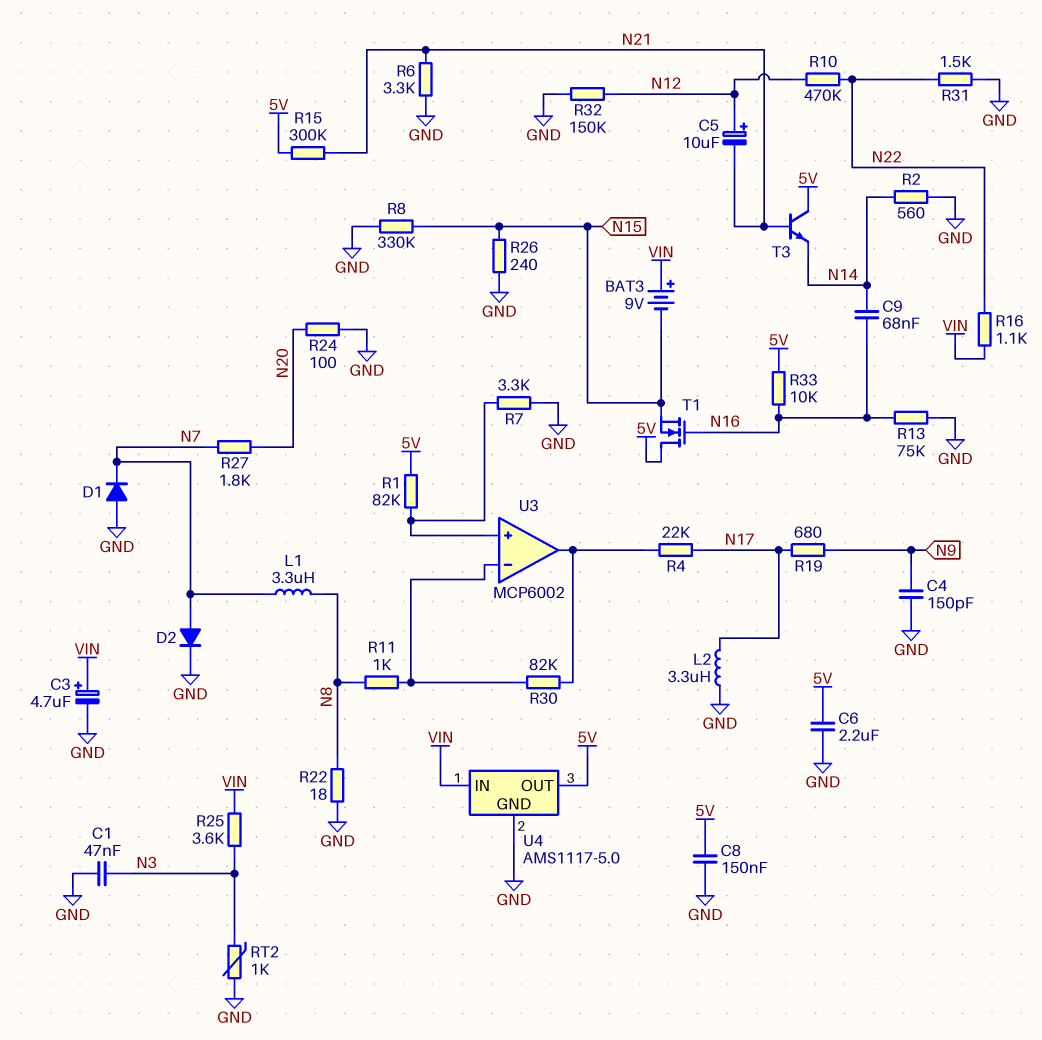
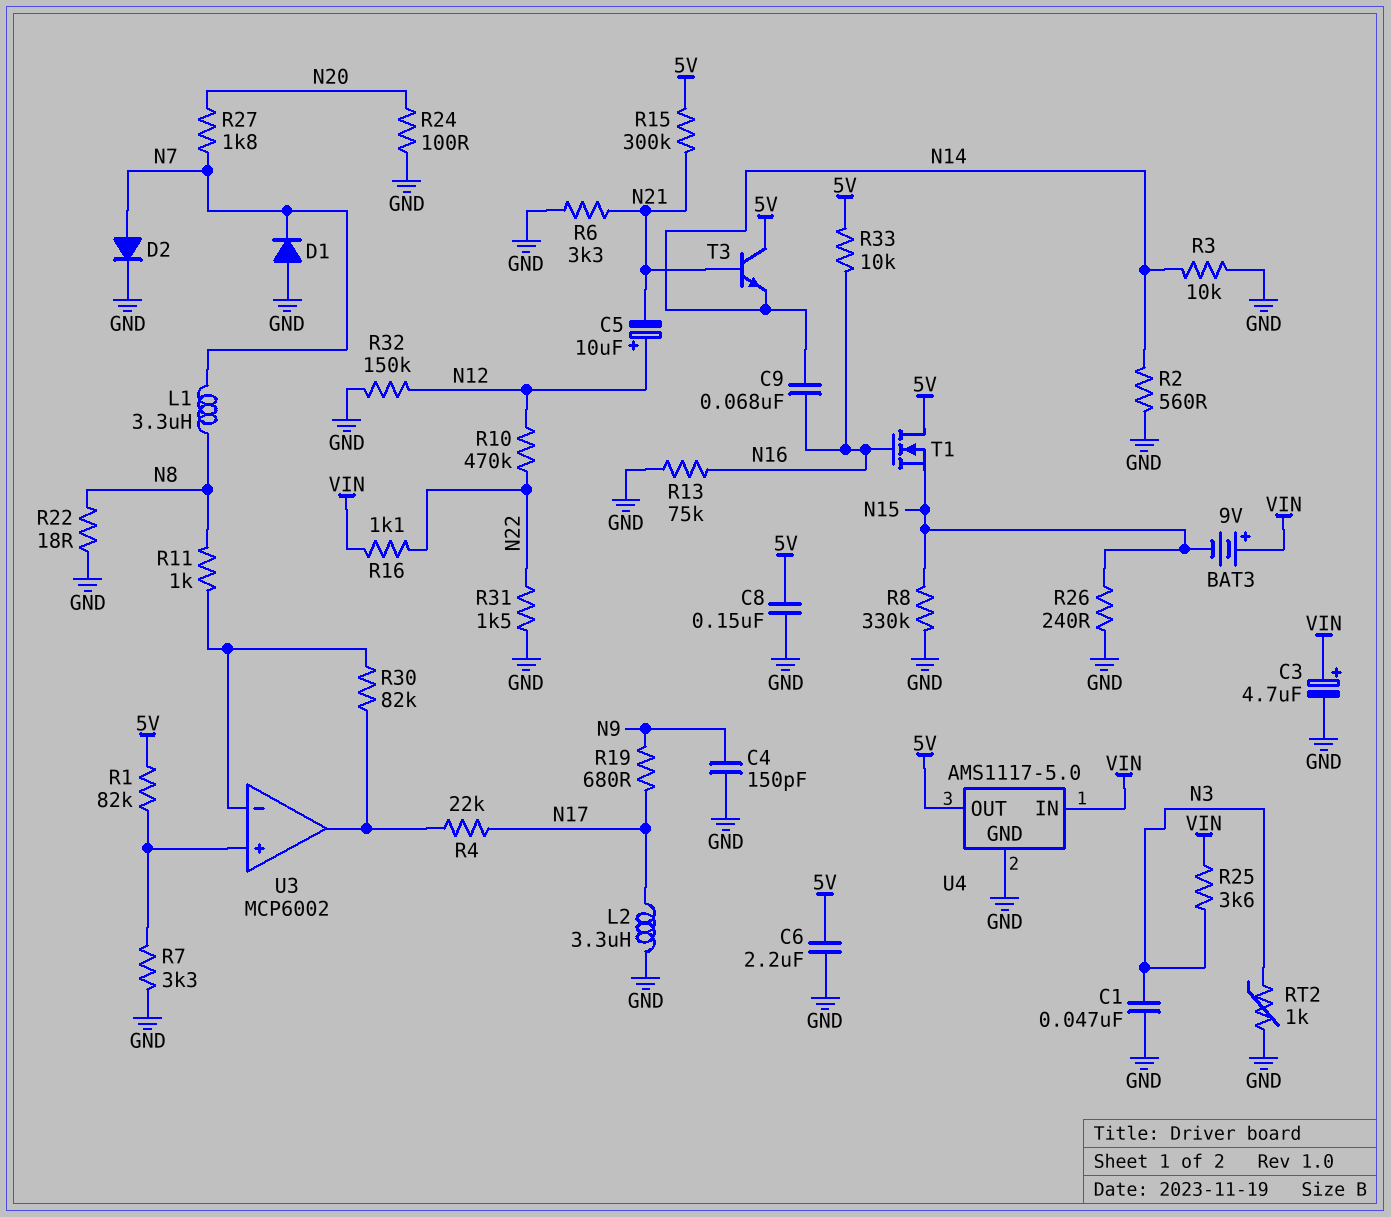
R3: none -> 10k (GND, N14)

